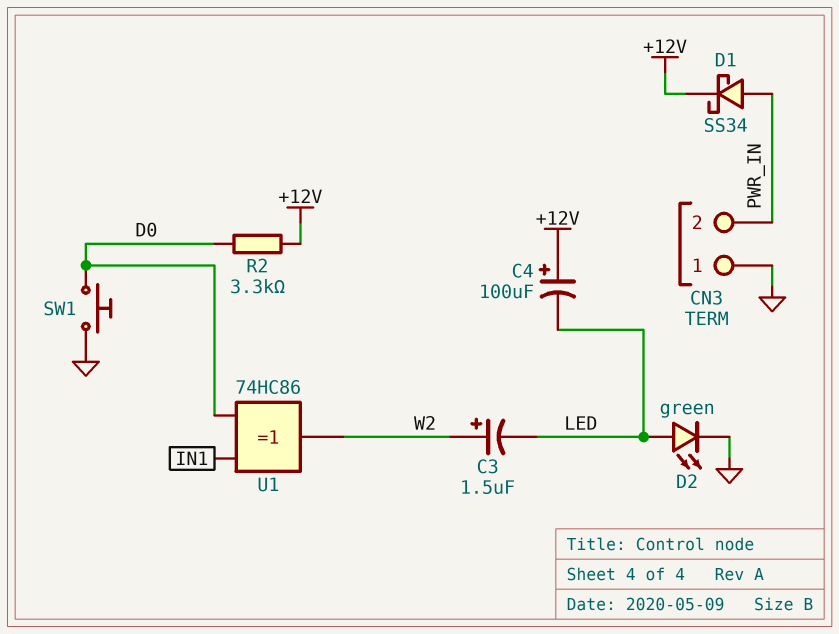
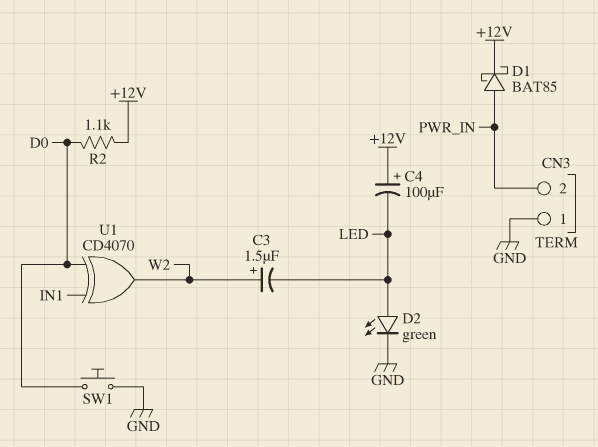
D1: schottky SS34 (A PWR_IN, K +12V) -> schottky BAT85 (A PWR_IN, K +12V)
R2: 3.3k (+12V, D0) -> 1.1k (+12V, D0)
U1: XOR 74HC86 (in D0, in IN1, out W2) -> XOR CD4070 (in D0, in IN1, out W2)

